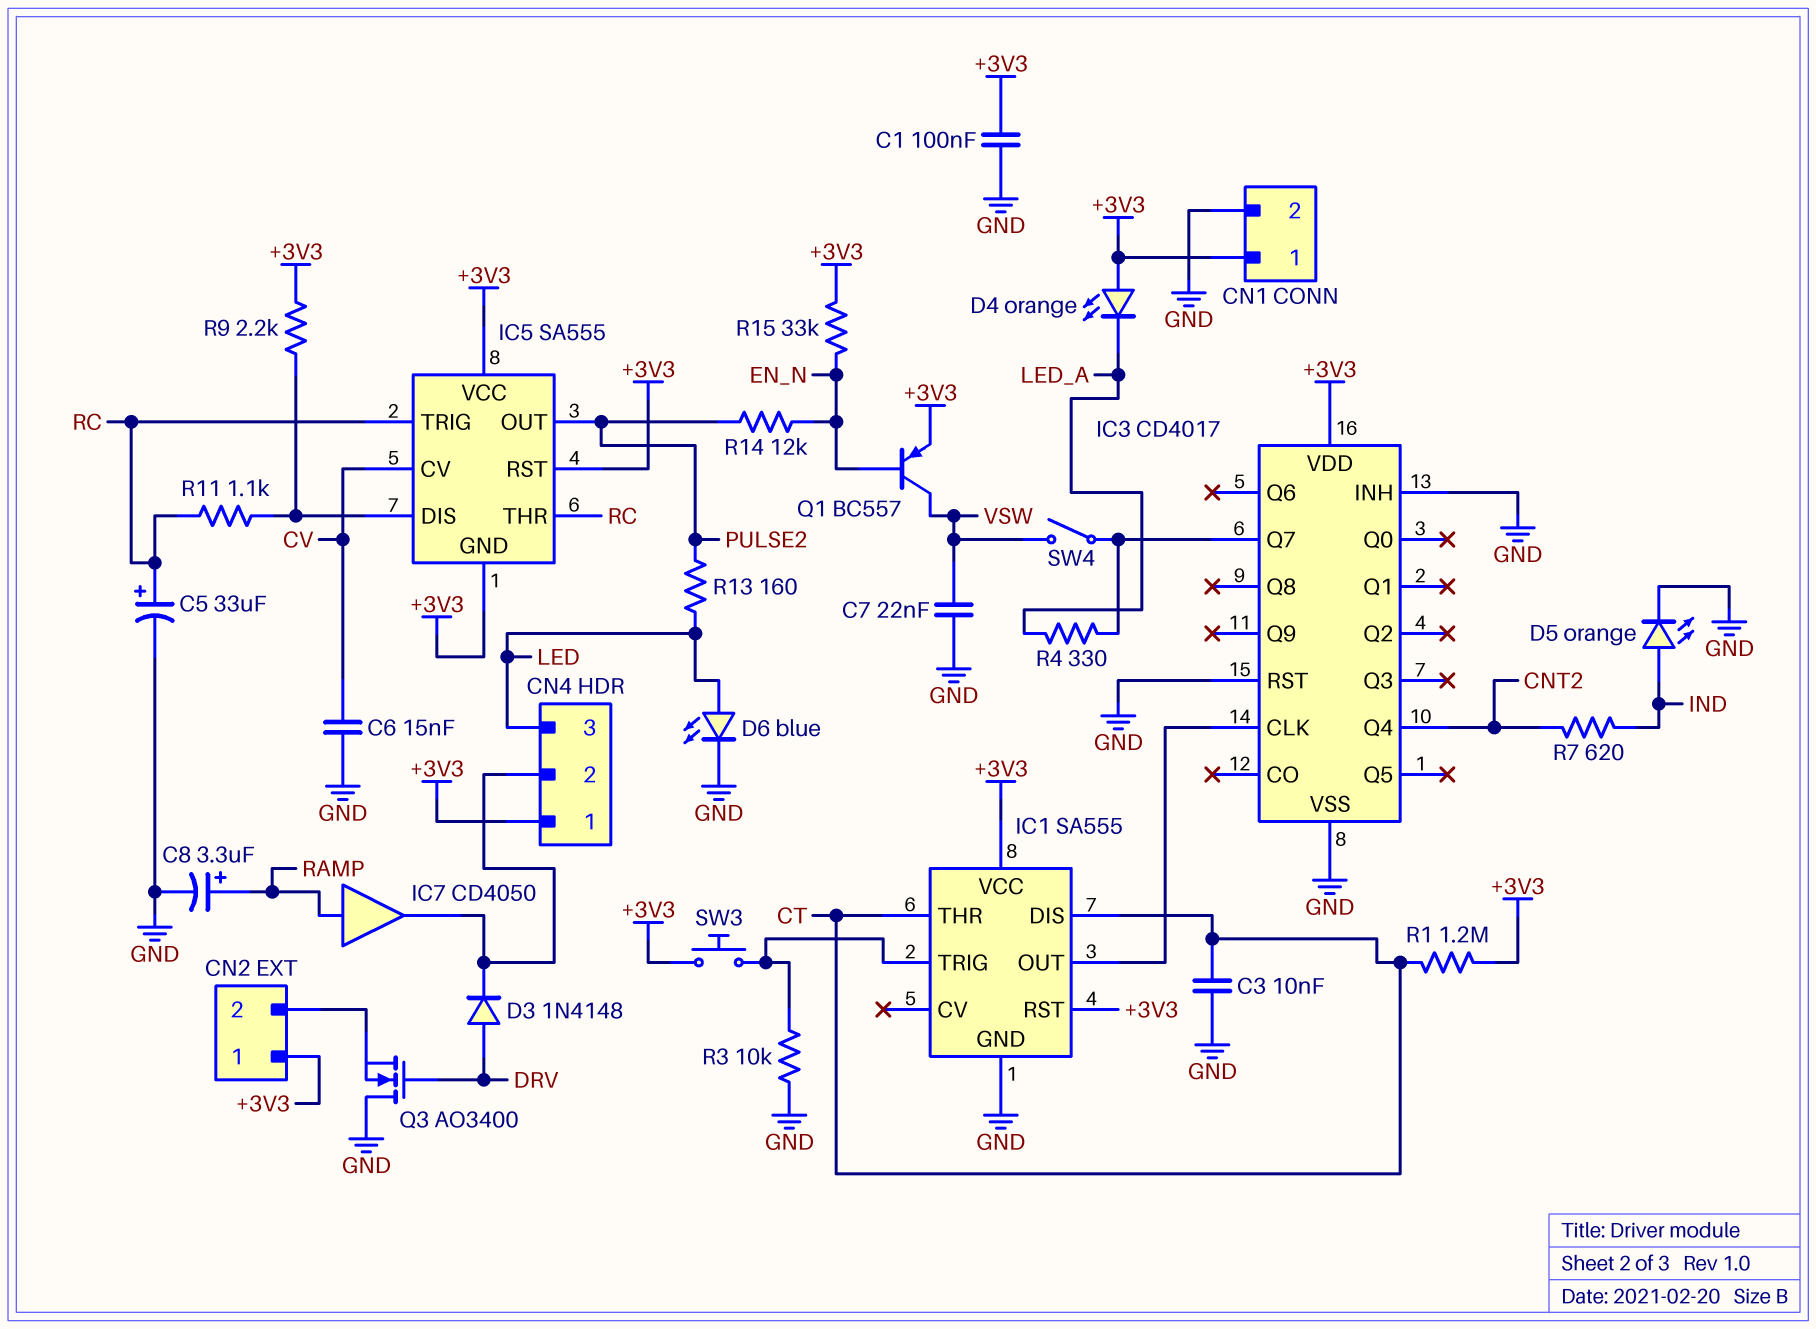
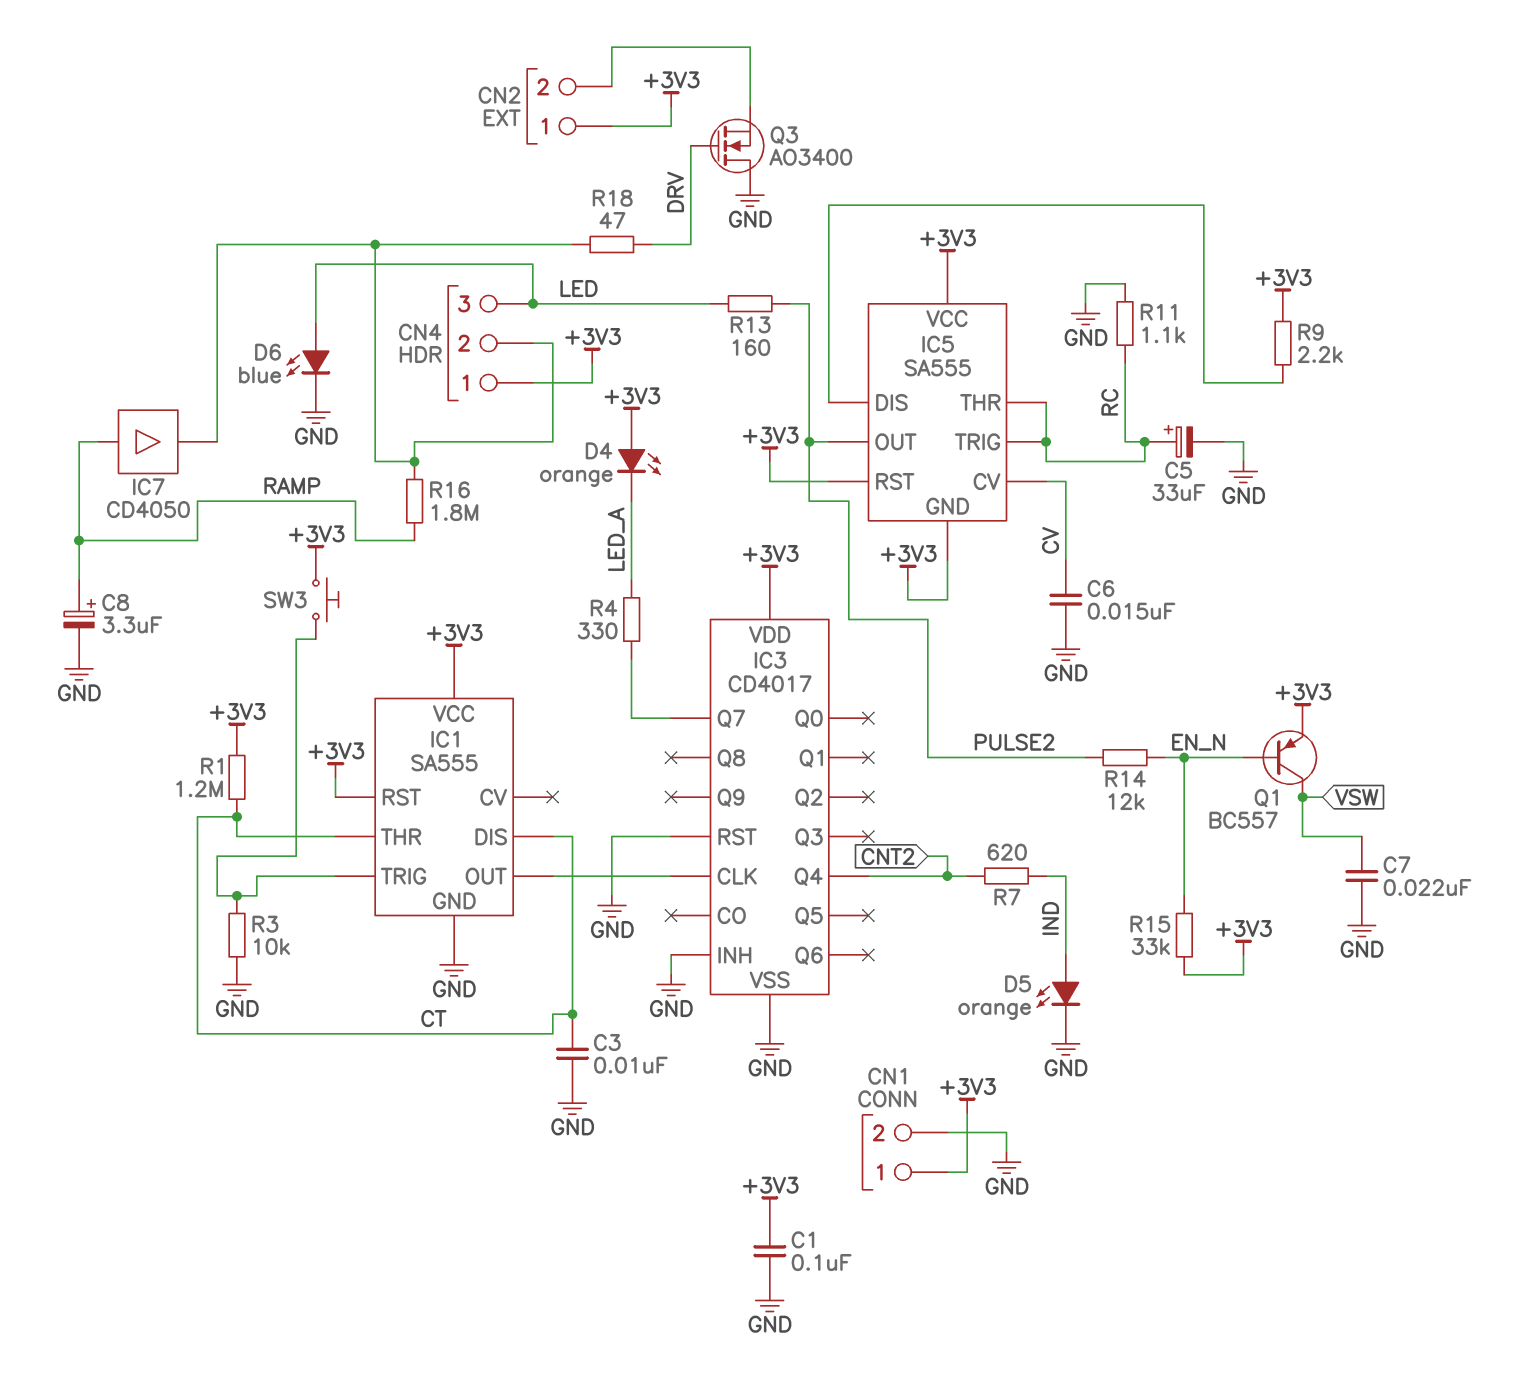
D3: diode 1N4148 (A DRV, K CN4/2) -> none
R11: 1.1k (IC5/DIS, RC) -> 1.1k (GND, RC)
R16: none -> 1.8M (CN4/2, RAMP)
R18: none -> 47 (CN4/2, DRV)
SW4: switch (IC3/Q7, VSW) -> none

